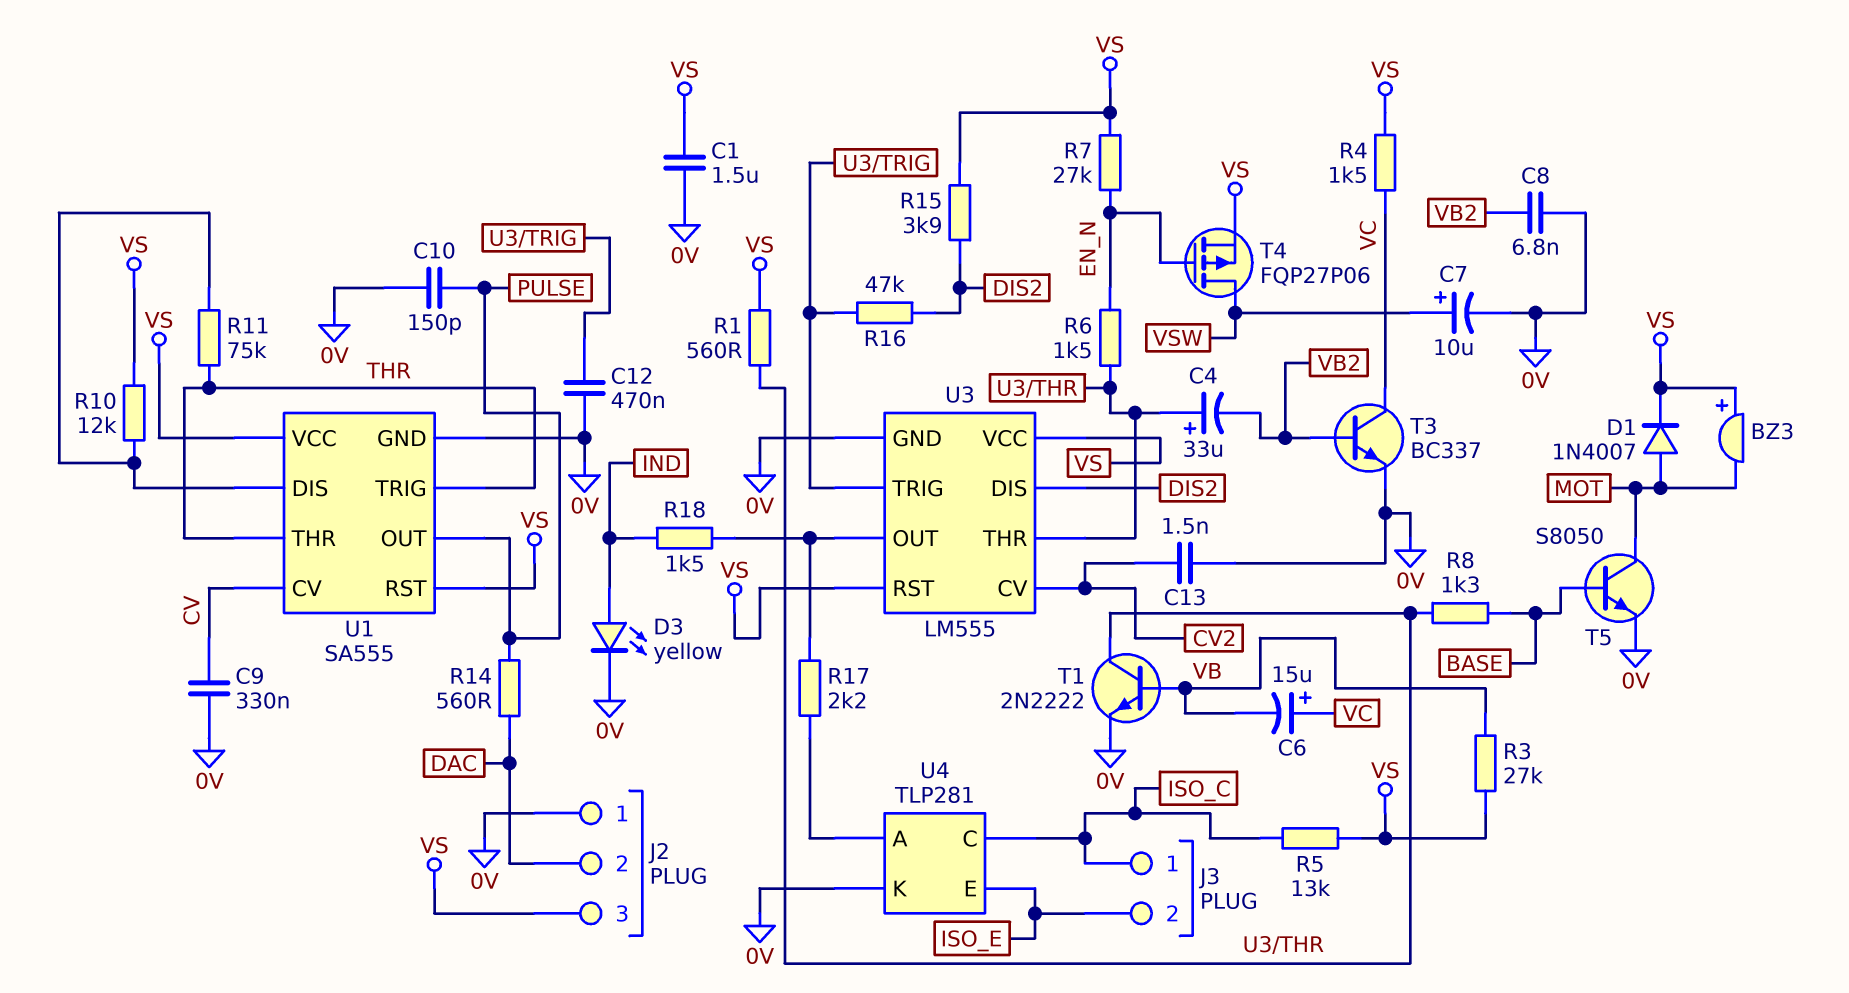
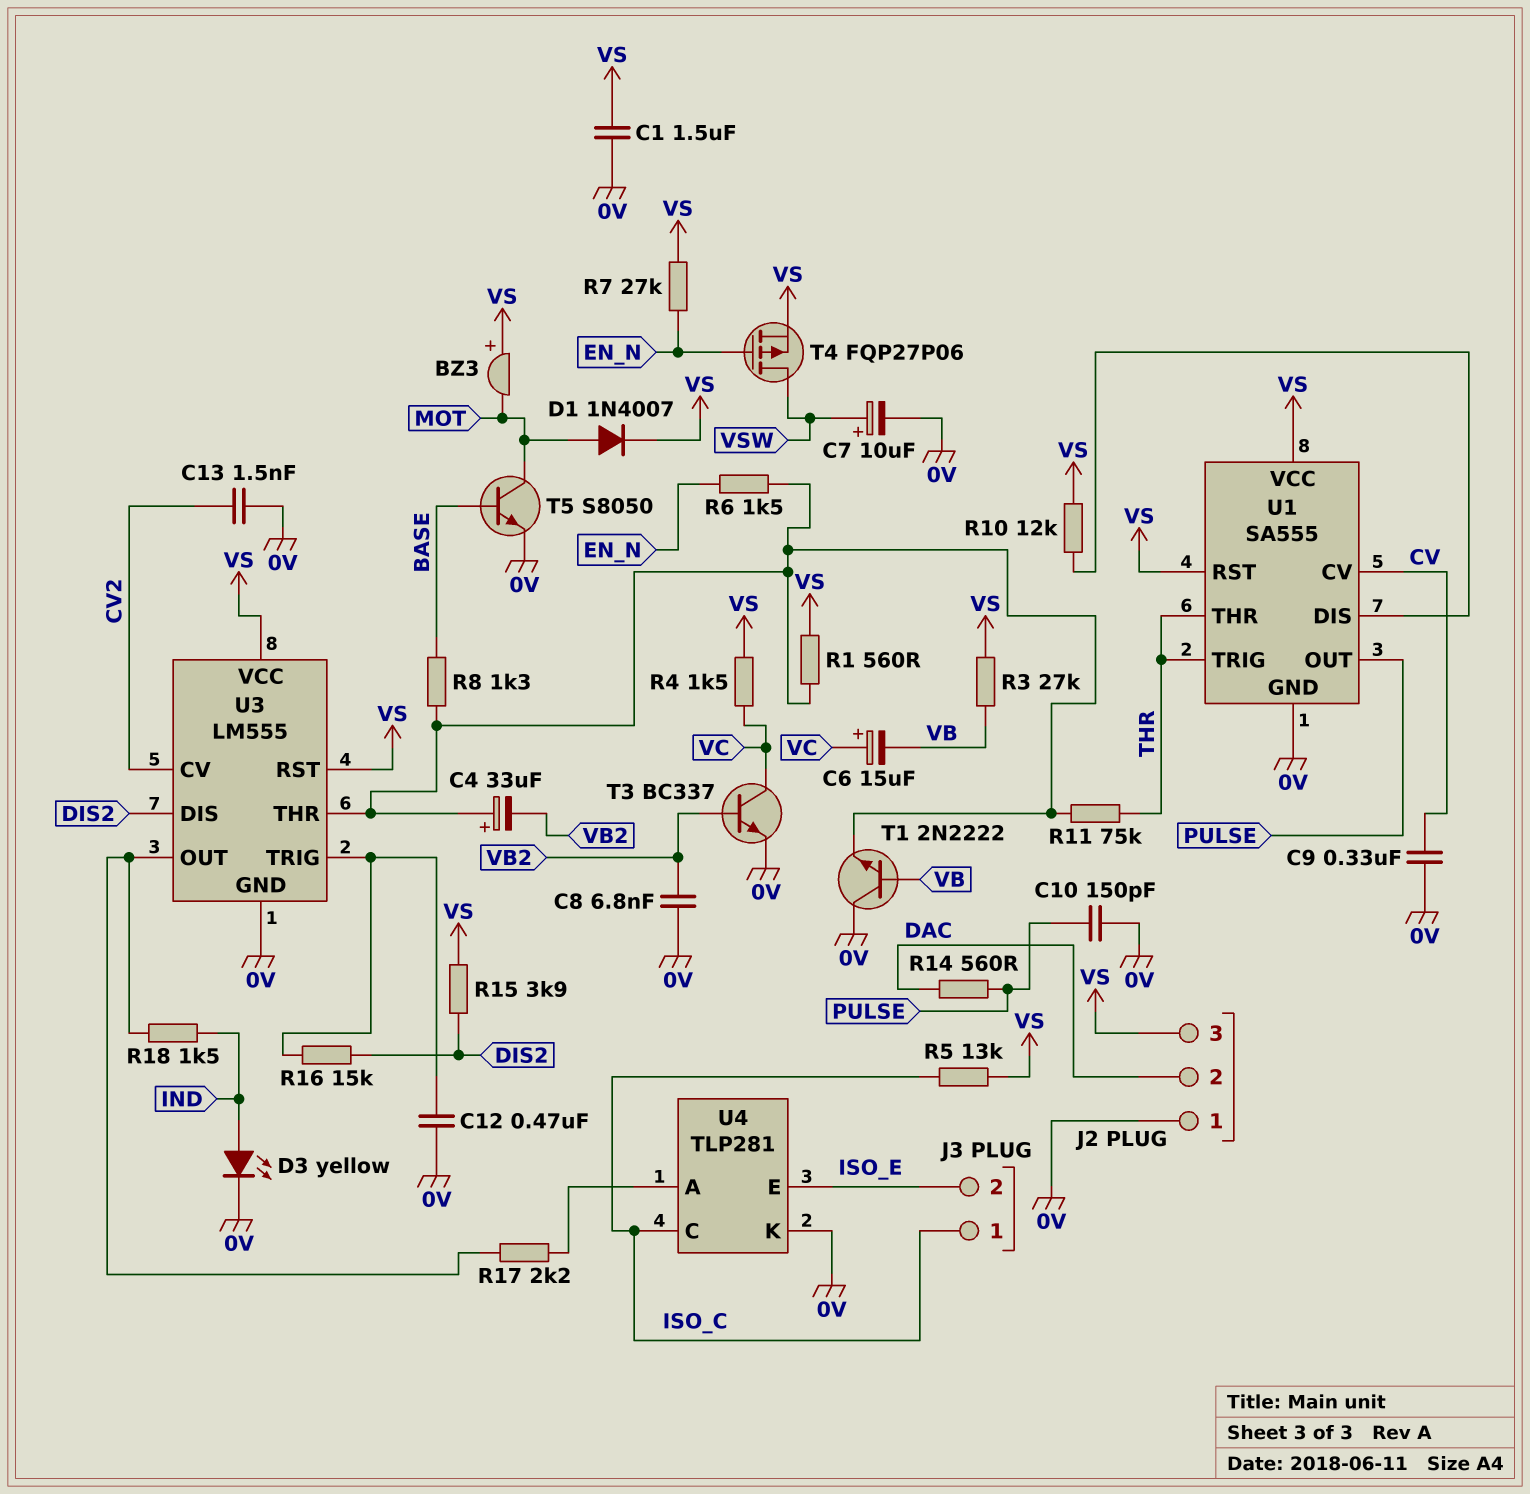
R11: 75k (THR, U1/DIS) -> 75k (THR, U3/THR)
R16: 47k (DIS2, U3/TRIG) -> 15k (DIS2, U3/TRIG)
T1: NPN 2N2222 (B VB, C U3/THR, E 0V) -> NPN 2N2222 (B VB, C 0V, E U3/THR)

